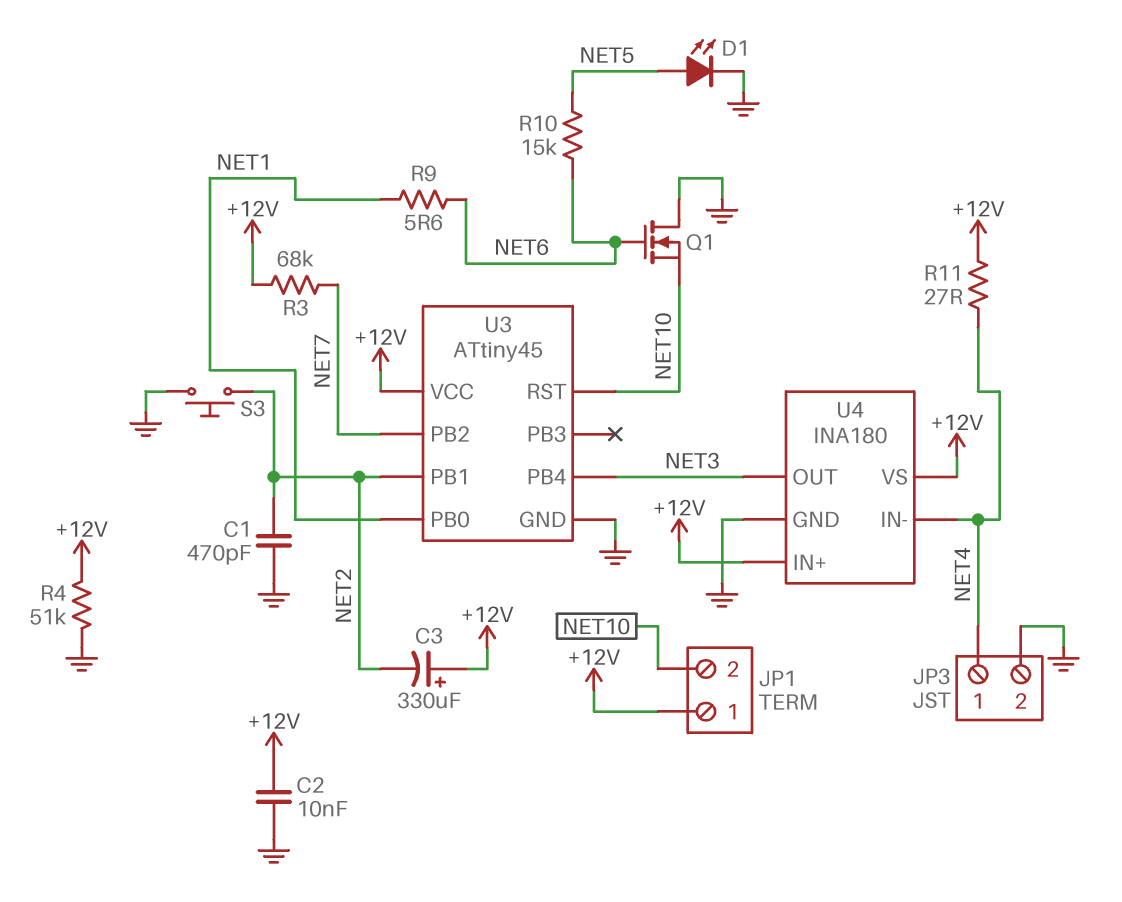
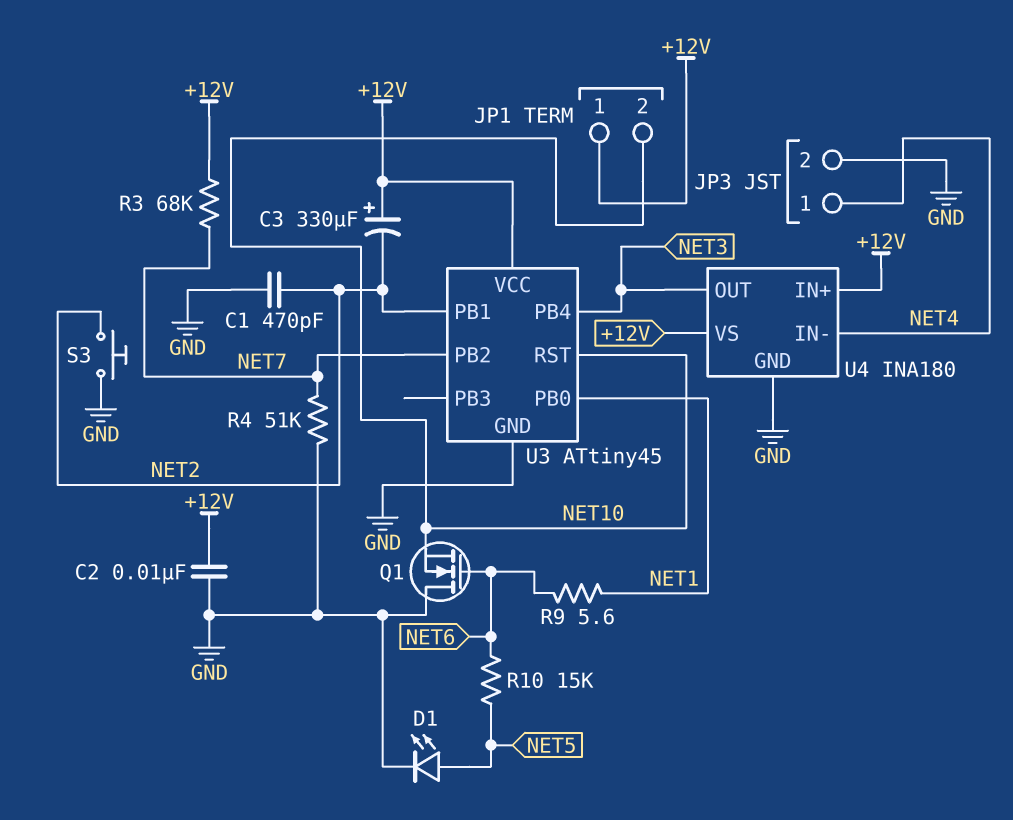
R4: 51k (+12V, GND) -> 51k (GND, NET7)
R11: 27 (+12V, NET4) -> none

